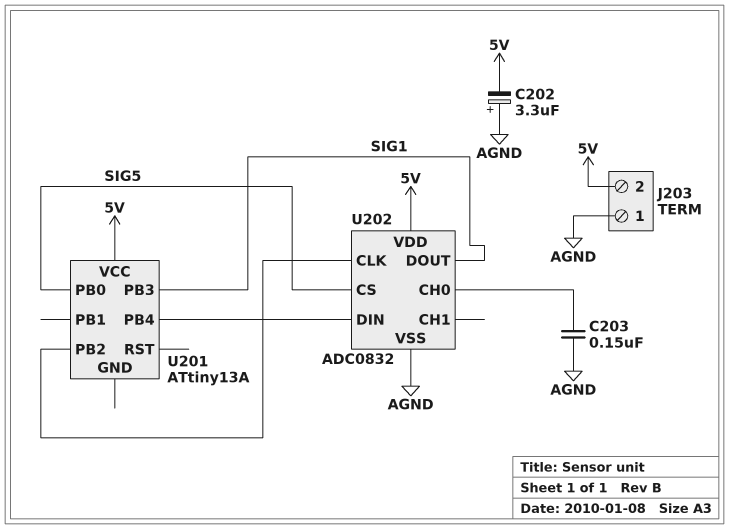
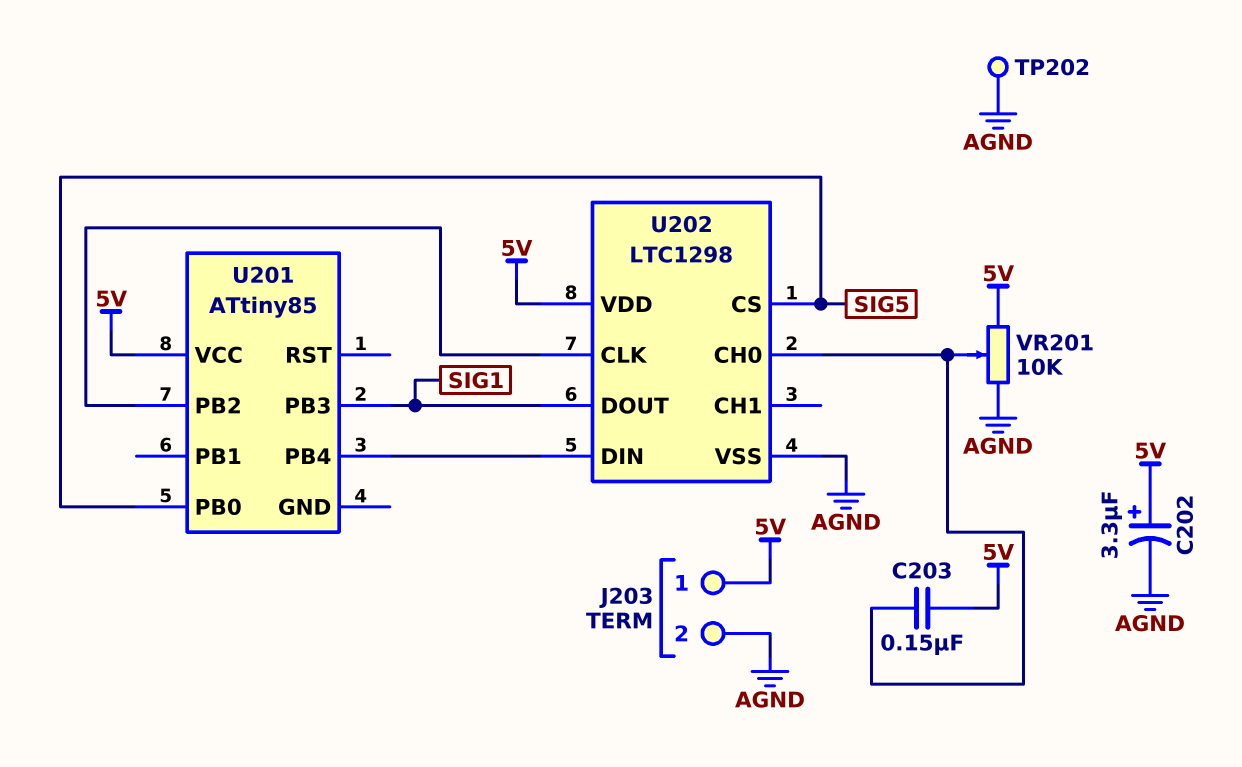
C202: 3.3uF (plus AGND, minus 5V) -> 3.3uF (plus 5V, minus AGND)
C203: 150nF (AGND, U202/CH0) -> 150nF (5V, U202/CH0)
J203 pin 1: AGND -> 5V
J203 pin 2: 5V -> AGND
TP202: none -> test point (AGND)
U201: ATtiny13A -> ATtiny85
U202: ADC0832 -> LTC1298
VR201: none -> 10k (5V, AGND, wiper U202/CH0)

